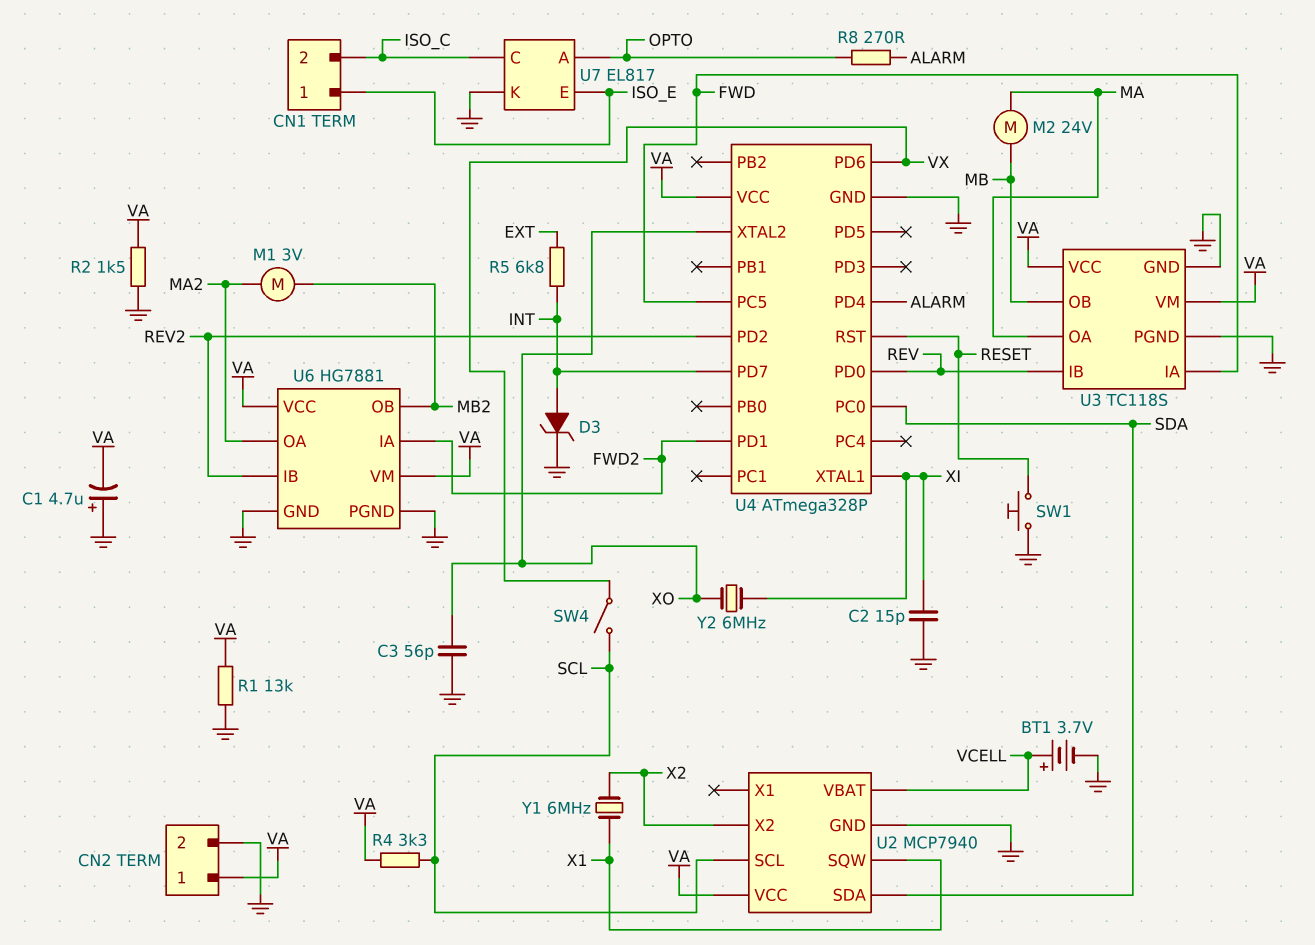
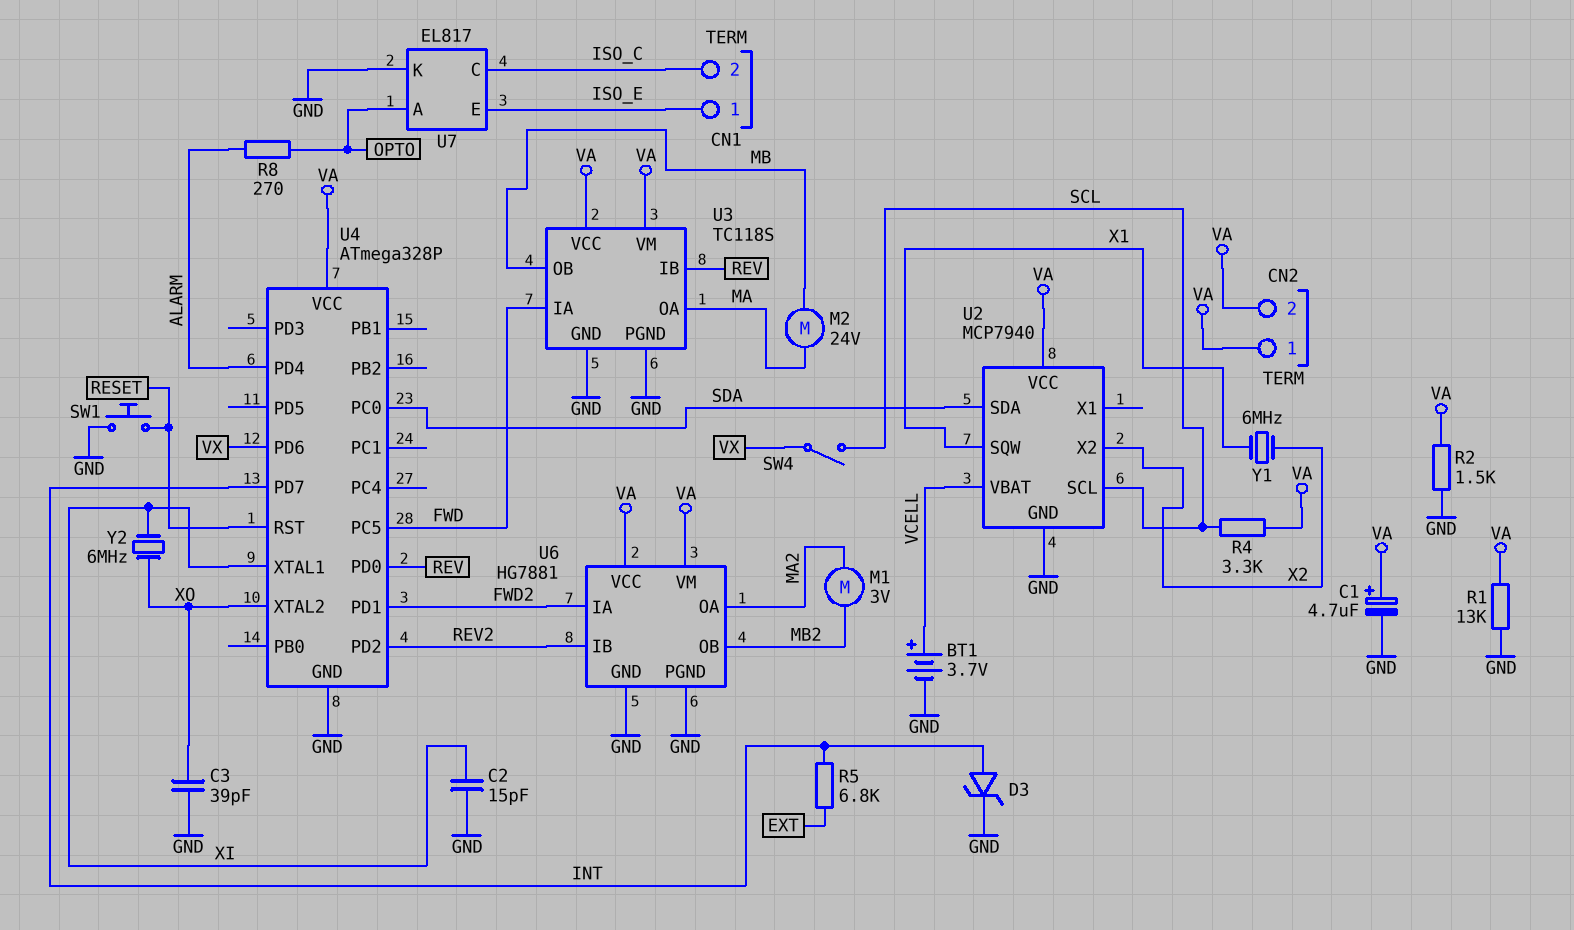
C1: 4.7uF (plus GND, minus VA) -> 4.7uF (plus VA, minus GND)
C3: 56pF (GND, XO) -> 39pF (GND, XO)
CN2 pin 2: GND -> VA

